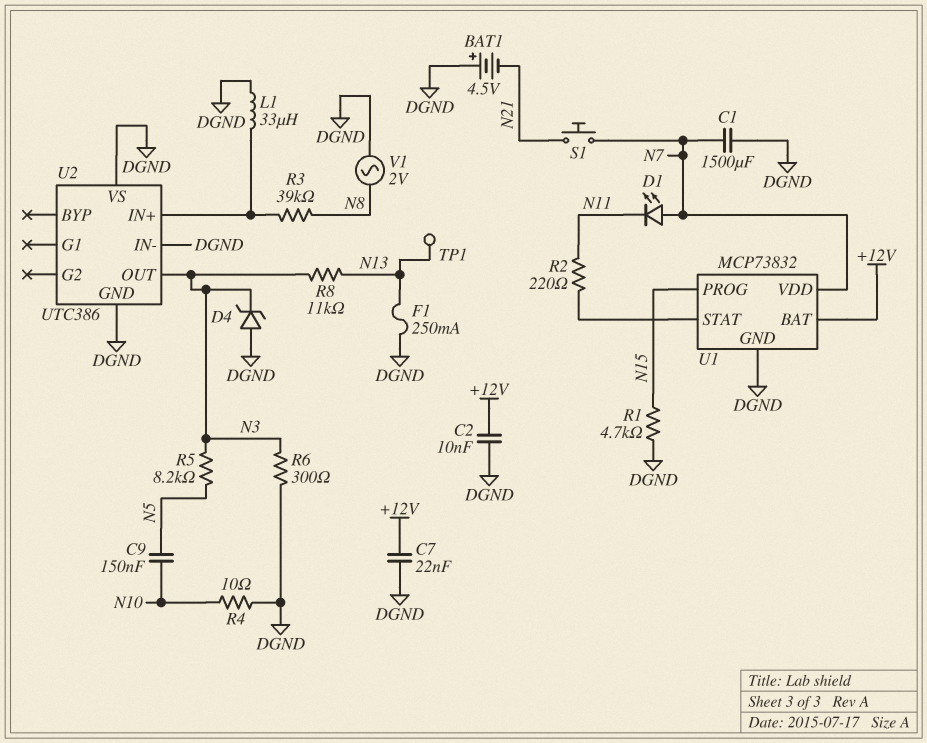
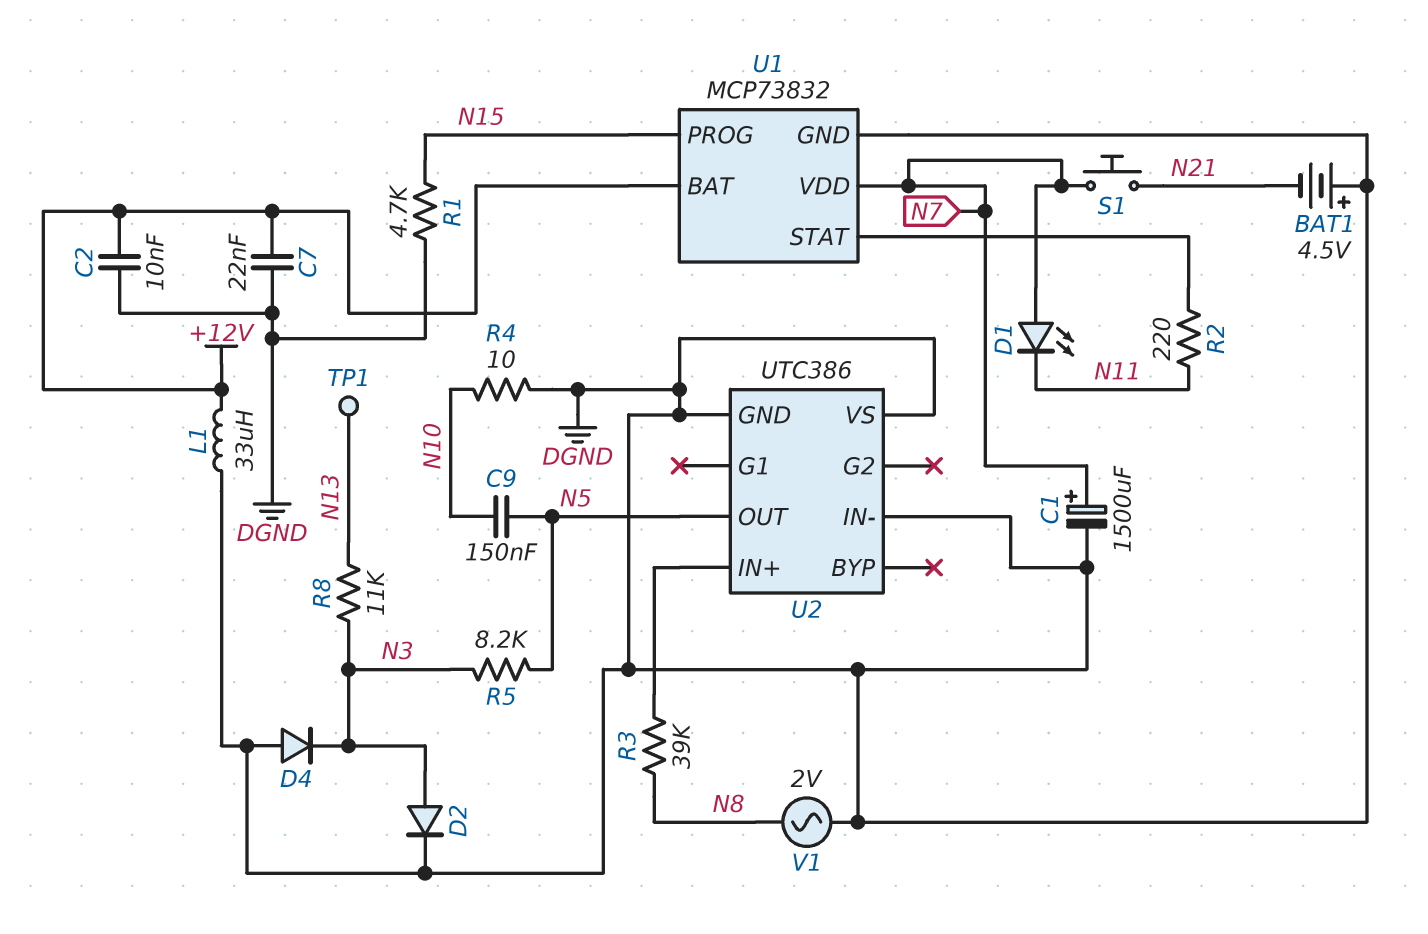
C1: 1500uF (DGND, N7) -> 1500uF (plus N7, minus DGND)
D2: none -> diode (A N3, K DGND)
D4: zener (A DGND, K N3) -> diode (A DGND, K N3)
F1: 250mA (DGND, N13) -> none
L1: 33uH (DGND, U2/IN+) -> 33uH (+12V, DGND)
R6: 300 (DGND, N3) -> none
U2 pin OUT: N3 -> N5

